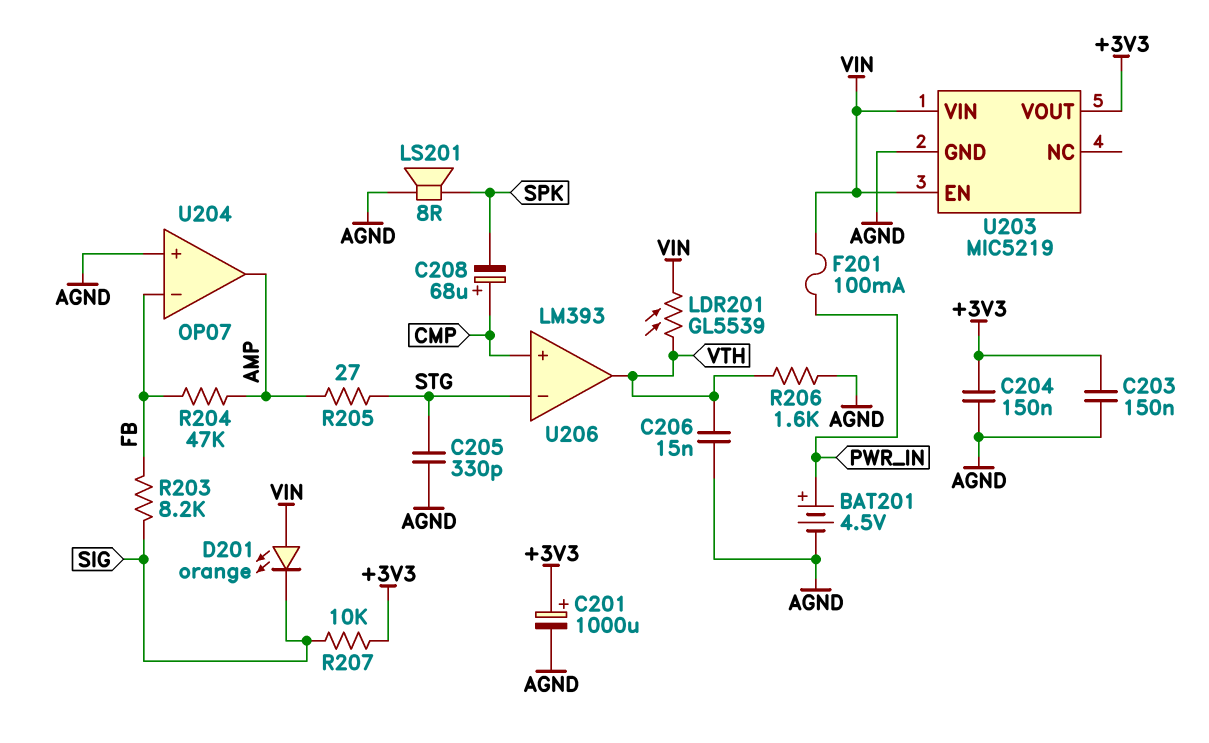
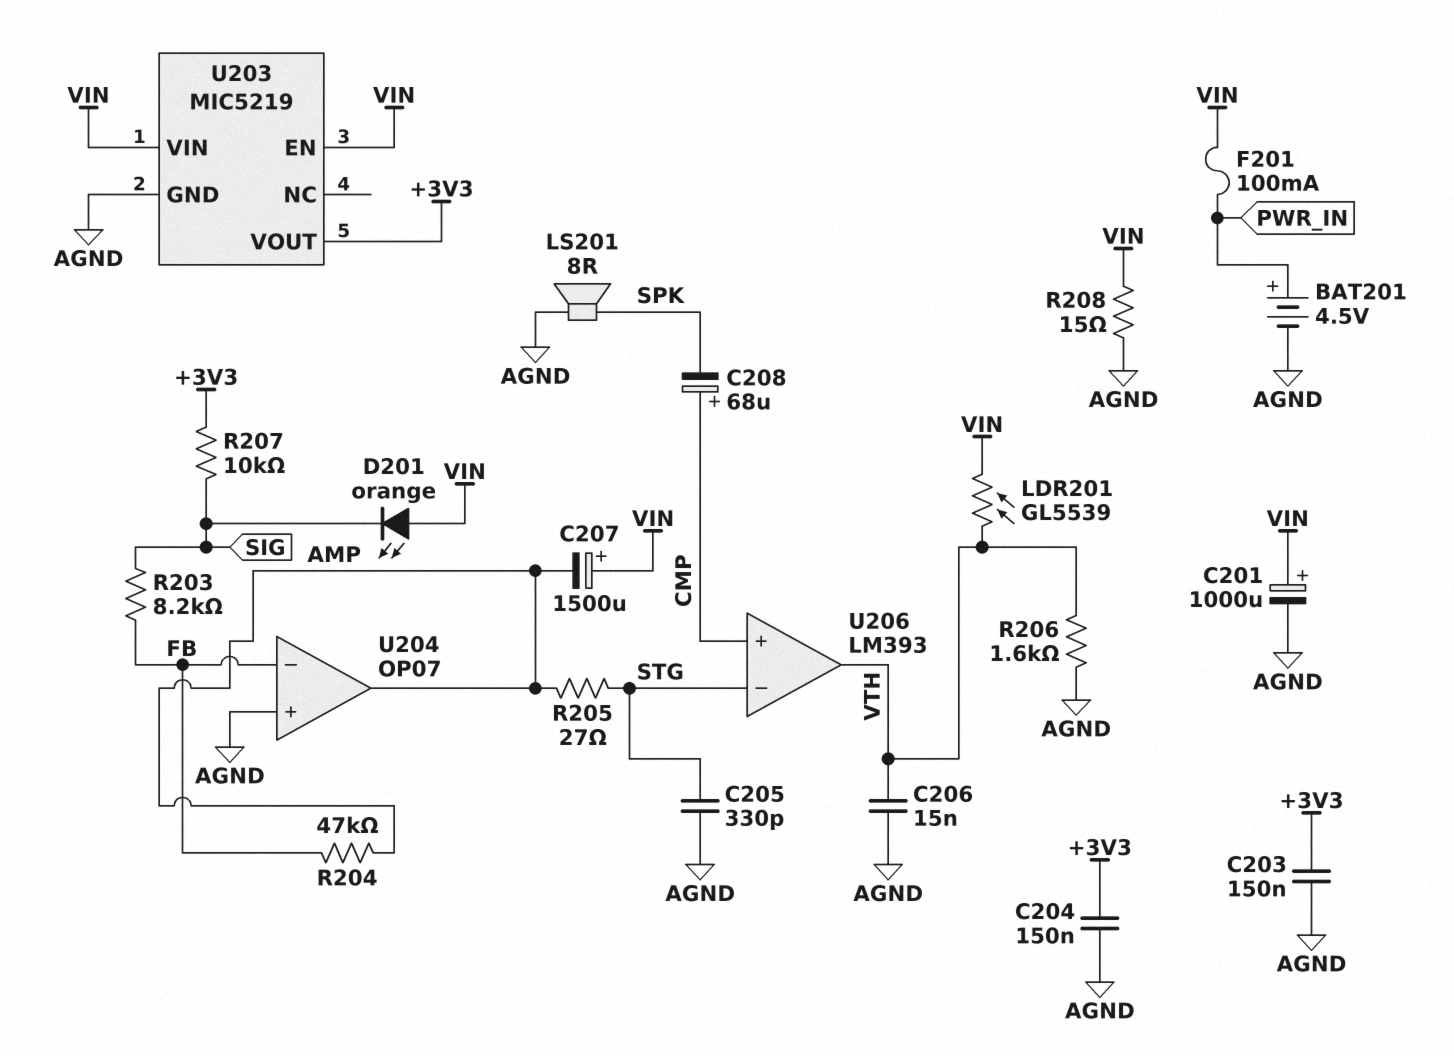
C201: 1000uF (plus +3V3, minus AGND) -> 1000uF (plus VIN, minus AGND)
C207: none -> 1500uF (plus VIN, minus AMP)
R208: none -> 15 (AGND, VIN)

